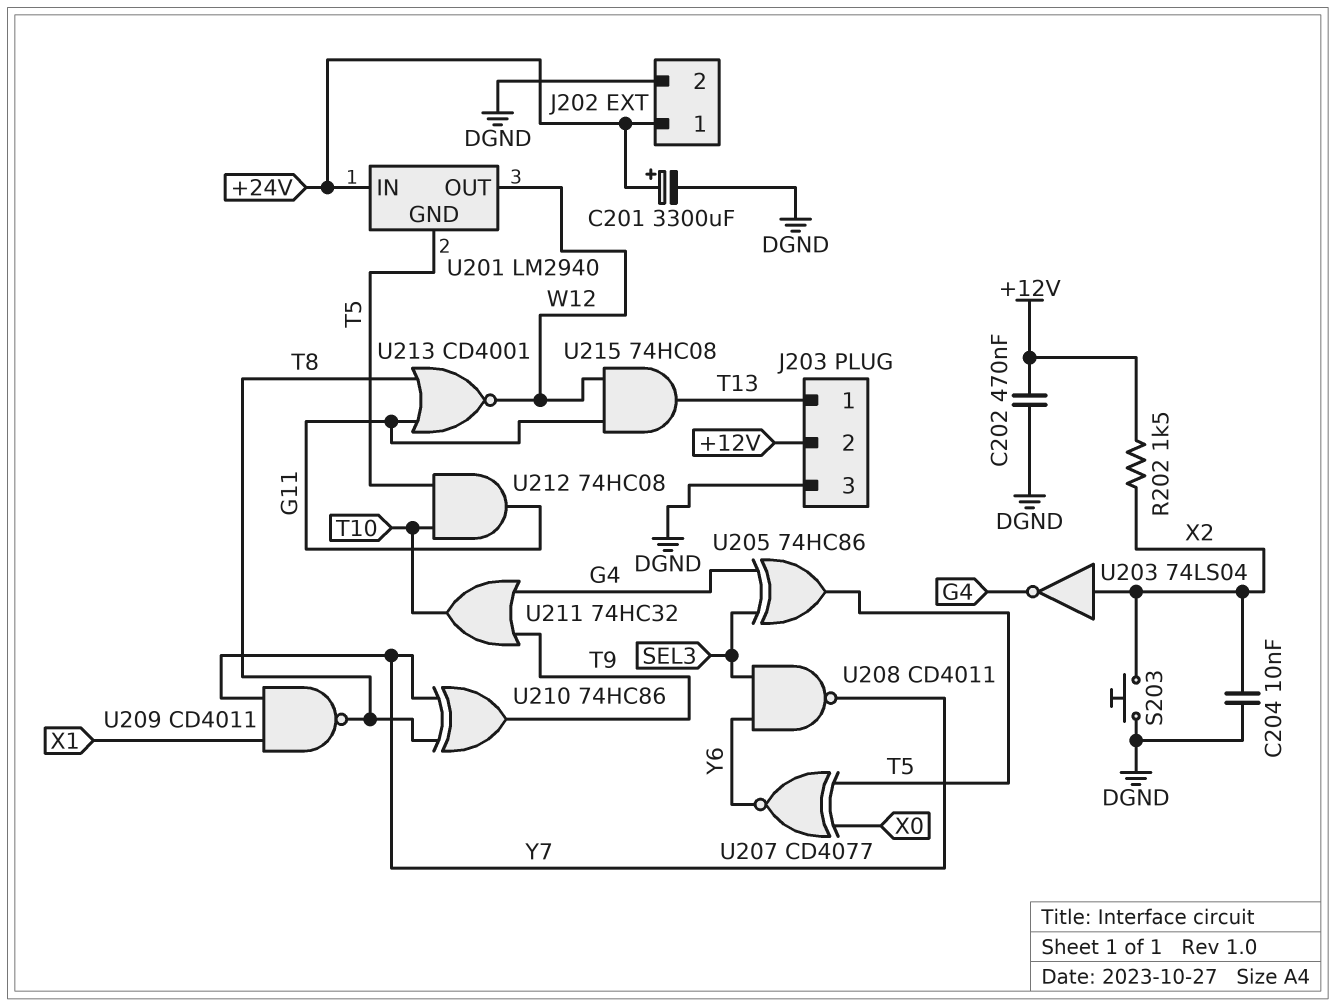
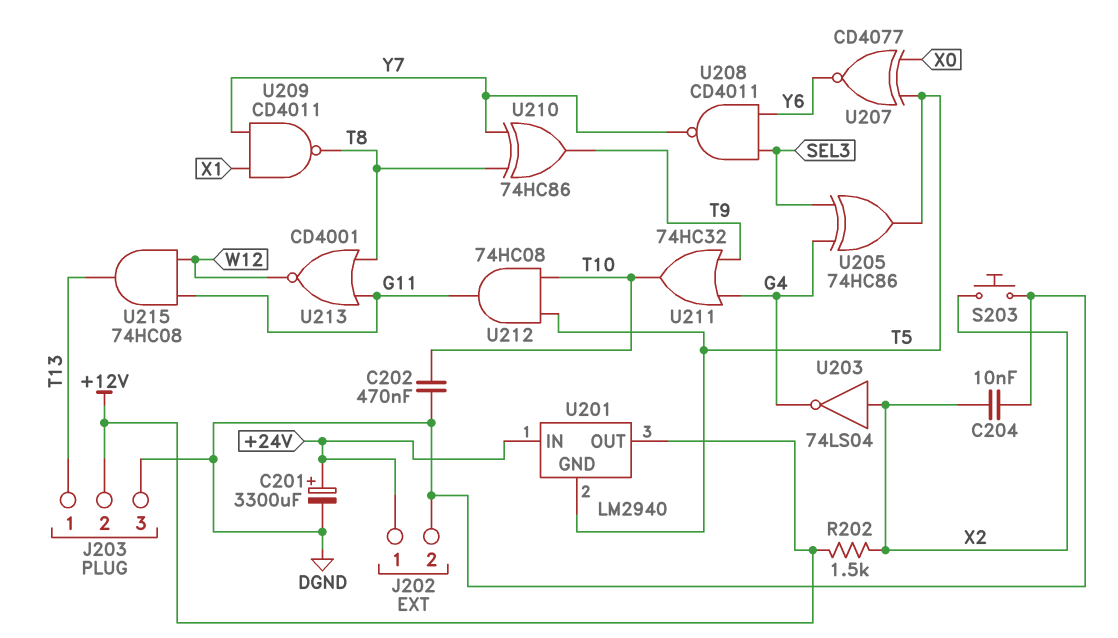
C202: 470nF (+12V, DGND) -> 470nF (DGND, T10)
U201 pin OUT: W12 -> +12V

